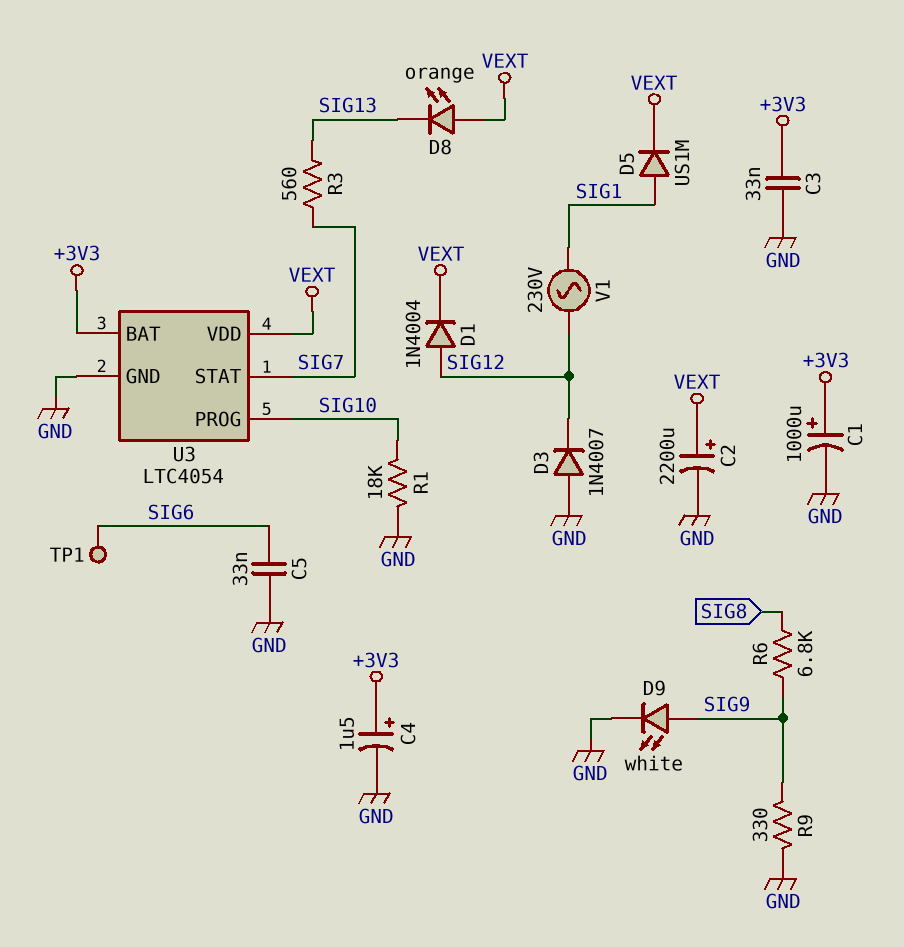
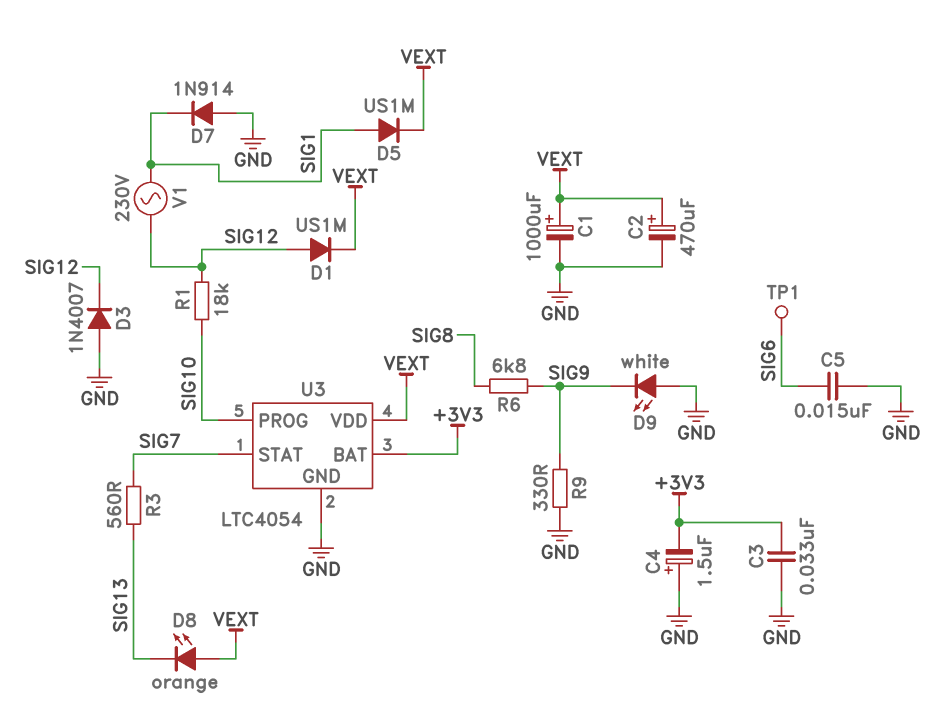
C1: 1000uF (plus +3V3, minus GND) -> 1000uF (plus VEXT, minus GND)
C2: 2200uF (plus VEXT, minus GND) -> 470uF (plus VEXT, minus GND)
C4: 1.5uF (plus +3V3, minus GND) -> 1.5uF (plus GND, minus +3V3)
C5: 33nF (GND, SIG6) -> 15nF (GND, SIG6)
D1: diode 1N4004 (A SIG12, K VEXT) -> diode US1M (A SIG12, K VEXT)
D7: none -> diode 1N914 (A GND, K SIG1)
D9: LED white (A SIG9, K GND) -> LED white (A GND, K SIG9)
R1: 18k (GND, SIG10) -> 18k (SIG10, SIG12)

